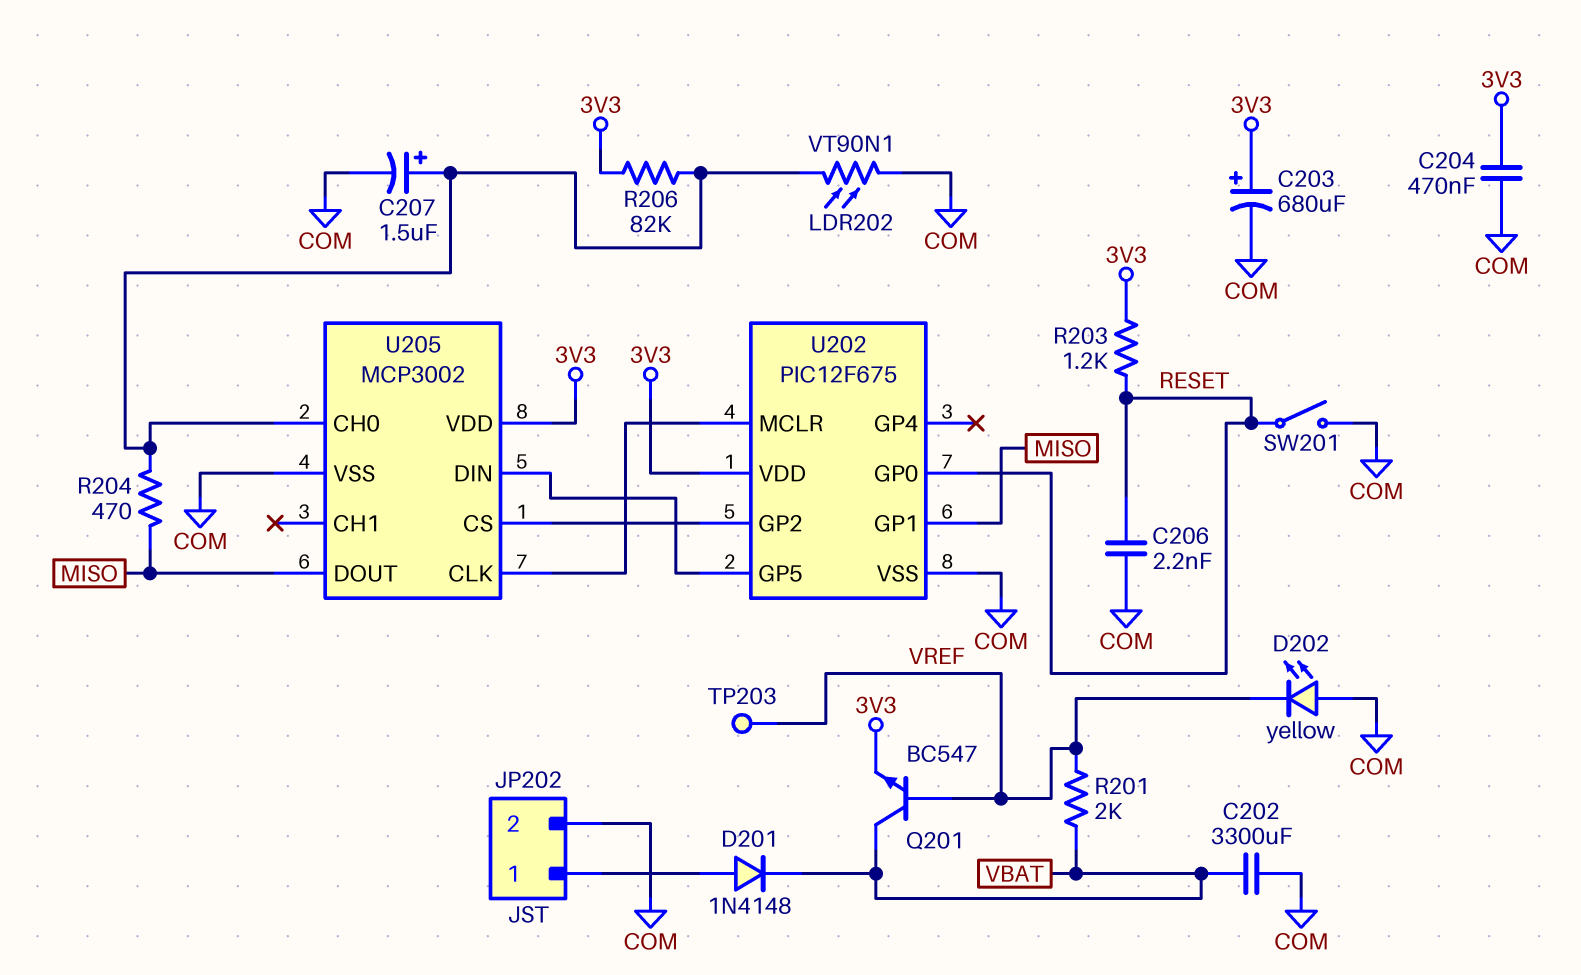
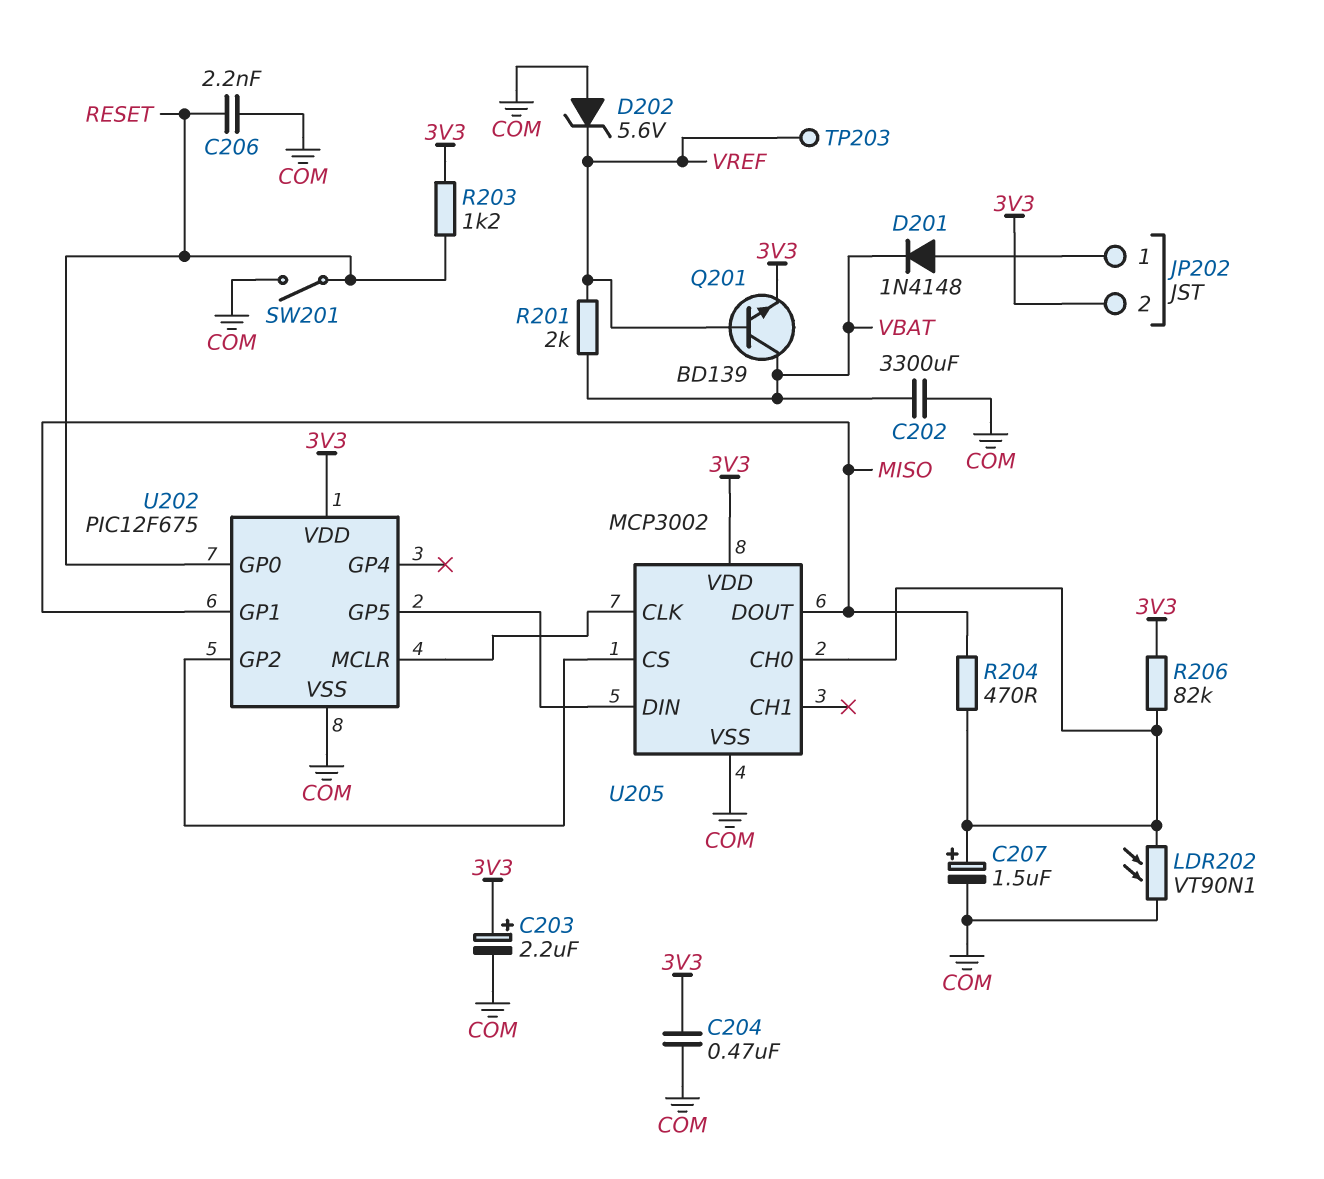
C203: 680uF (plus 3V3, minus COM) -> 2.2uF (plus 3V3, minus COM)
D202: LED yellow (A COM, K VREF) -> zener 5.6V (A COM, K VREF)
JP202 pin 2: COM -> 3V3
Q201: NPN BC547 (B VREF, C VBAT, E 3V3) -> NPN BD139 (B VREF, C VBAT, E 3V3)

